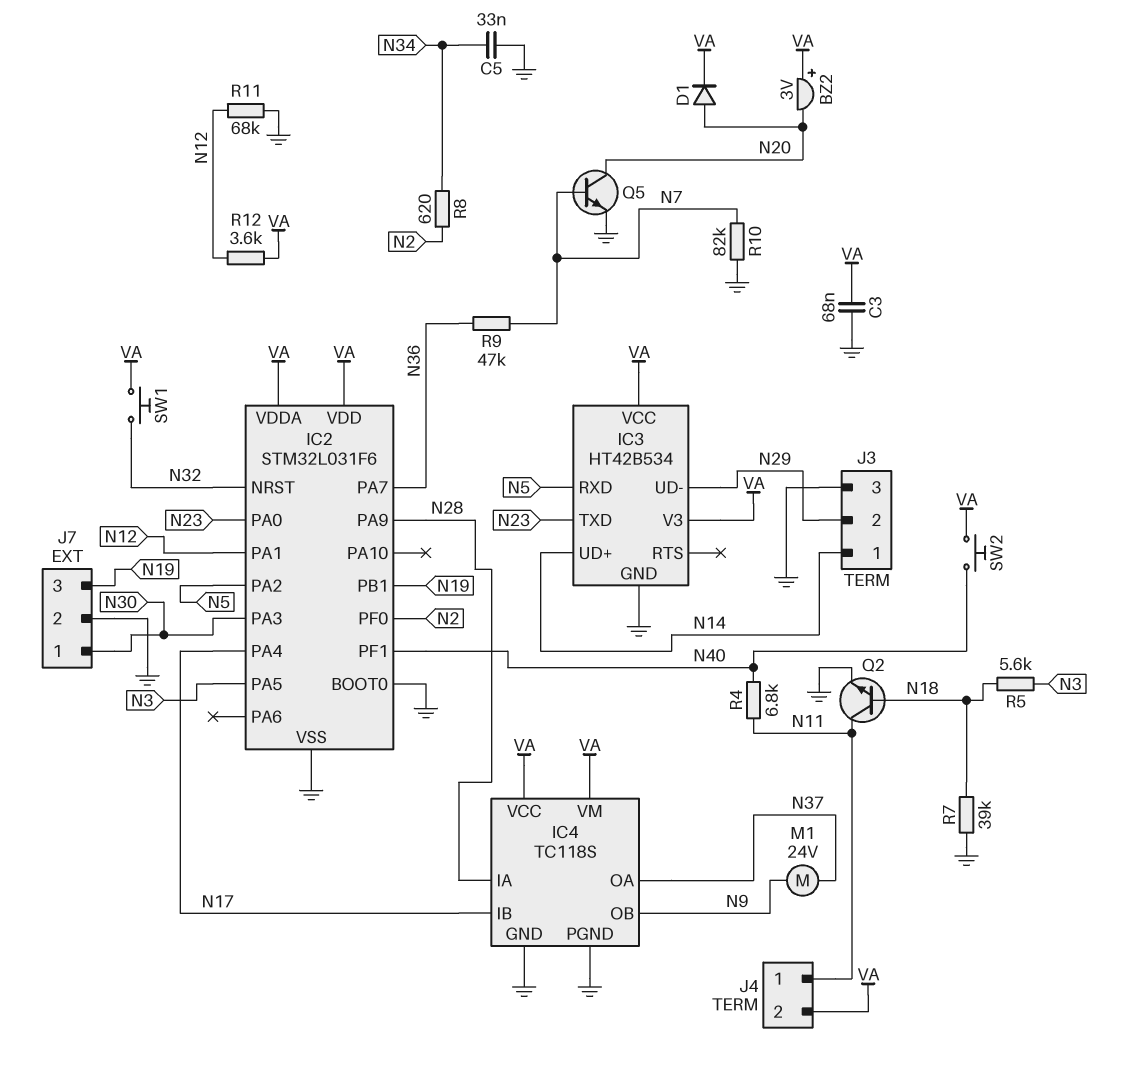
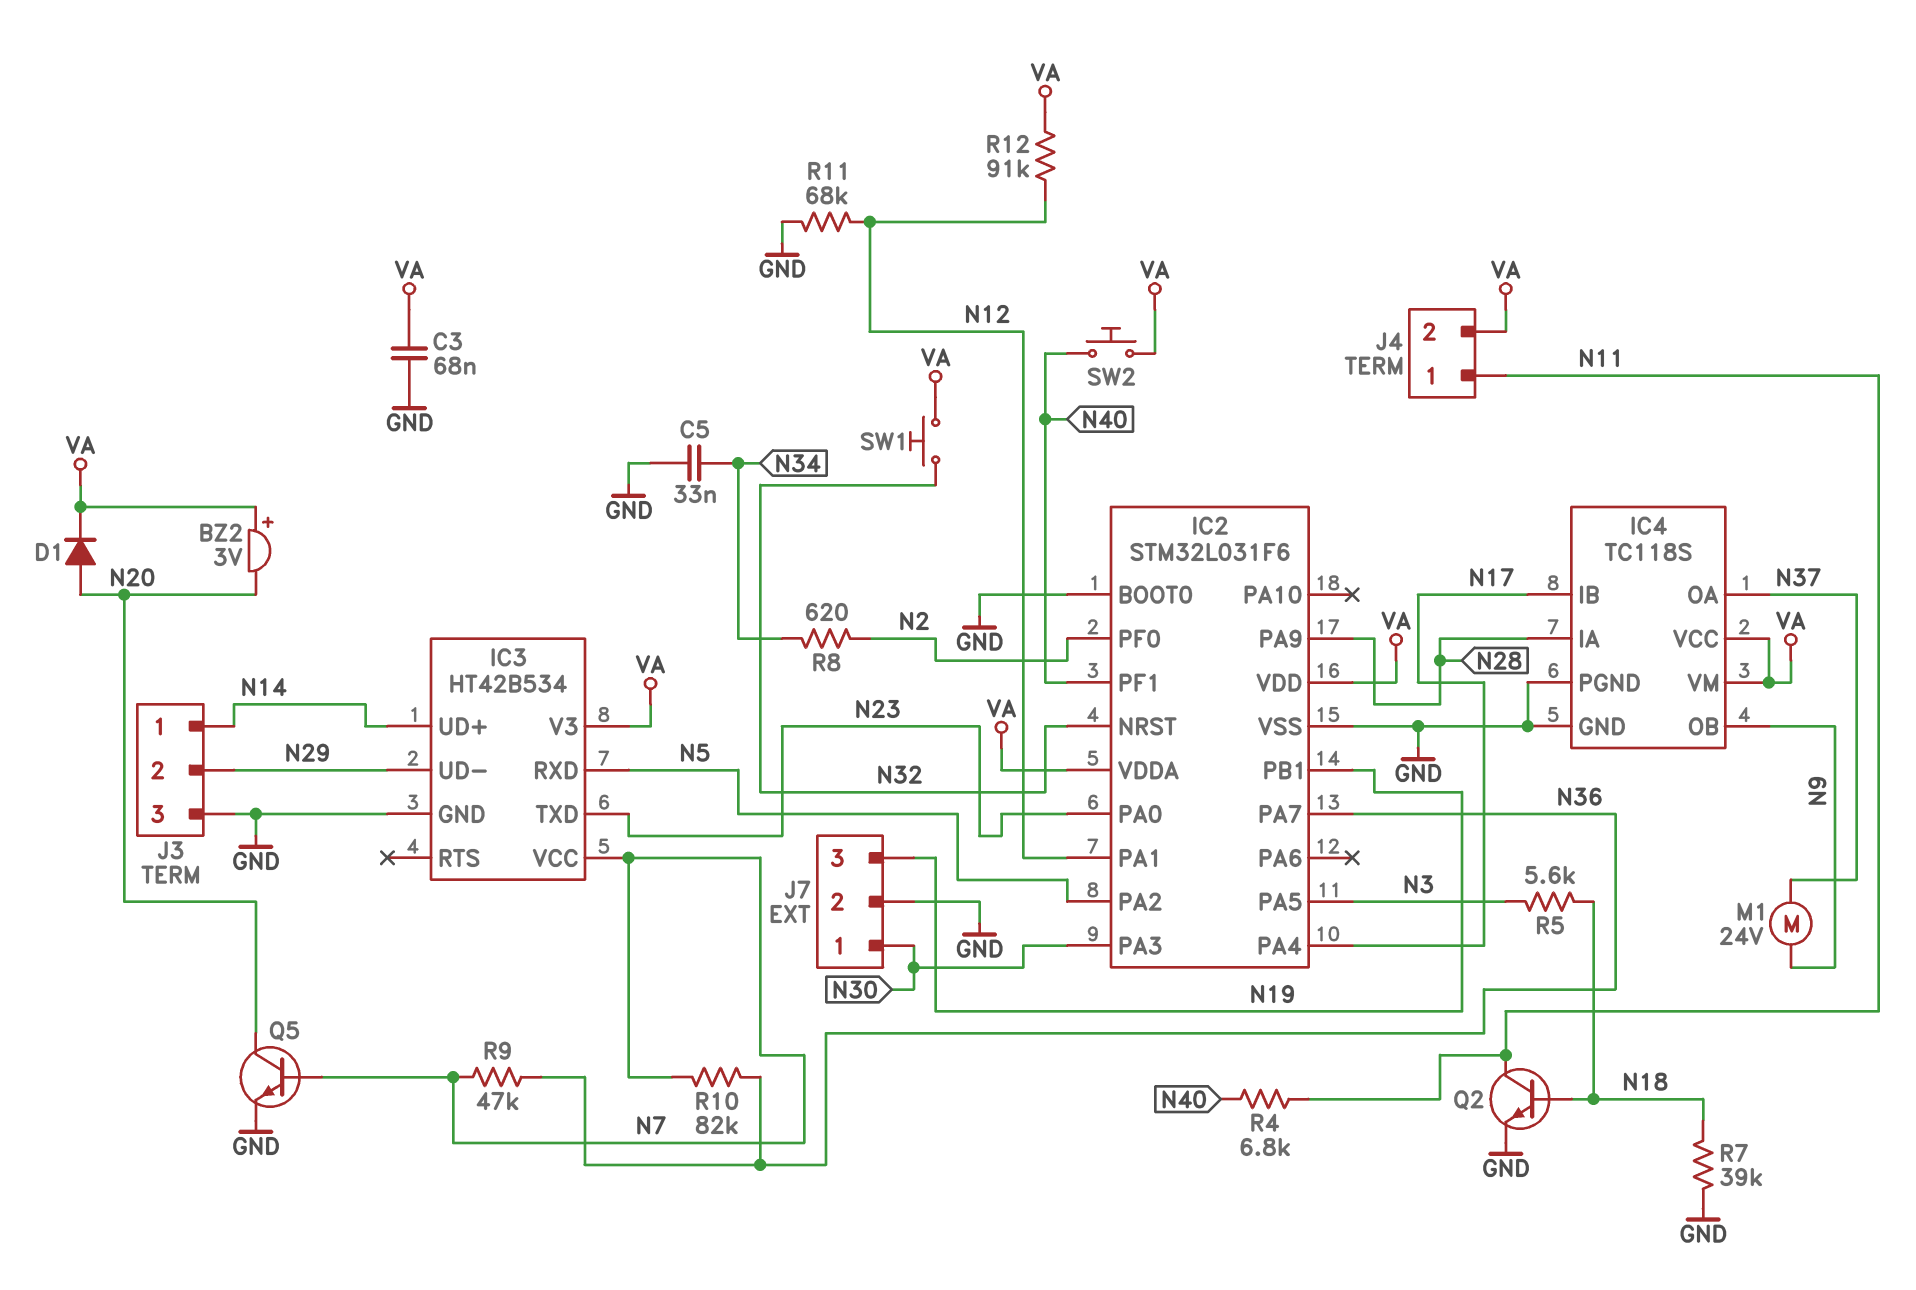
IC3 pin VCC: VA -> N7
R10: 82k (GND, N7) -> 82k (N7, N36)
R12: 3.6k (N12, VA) -> 91k (N12, VA)

